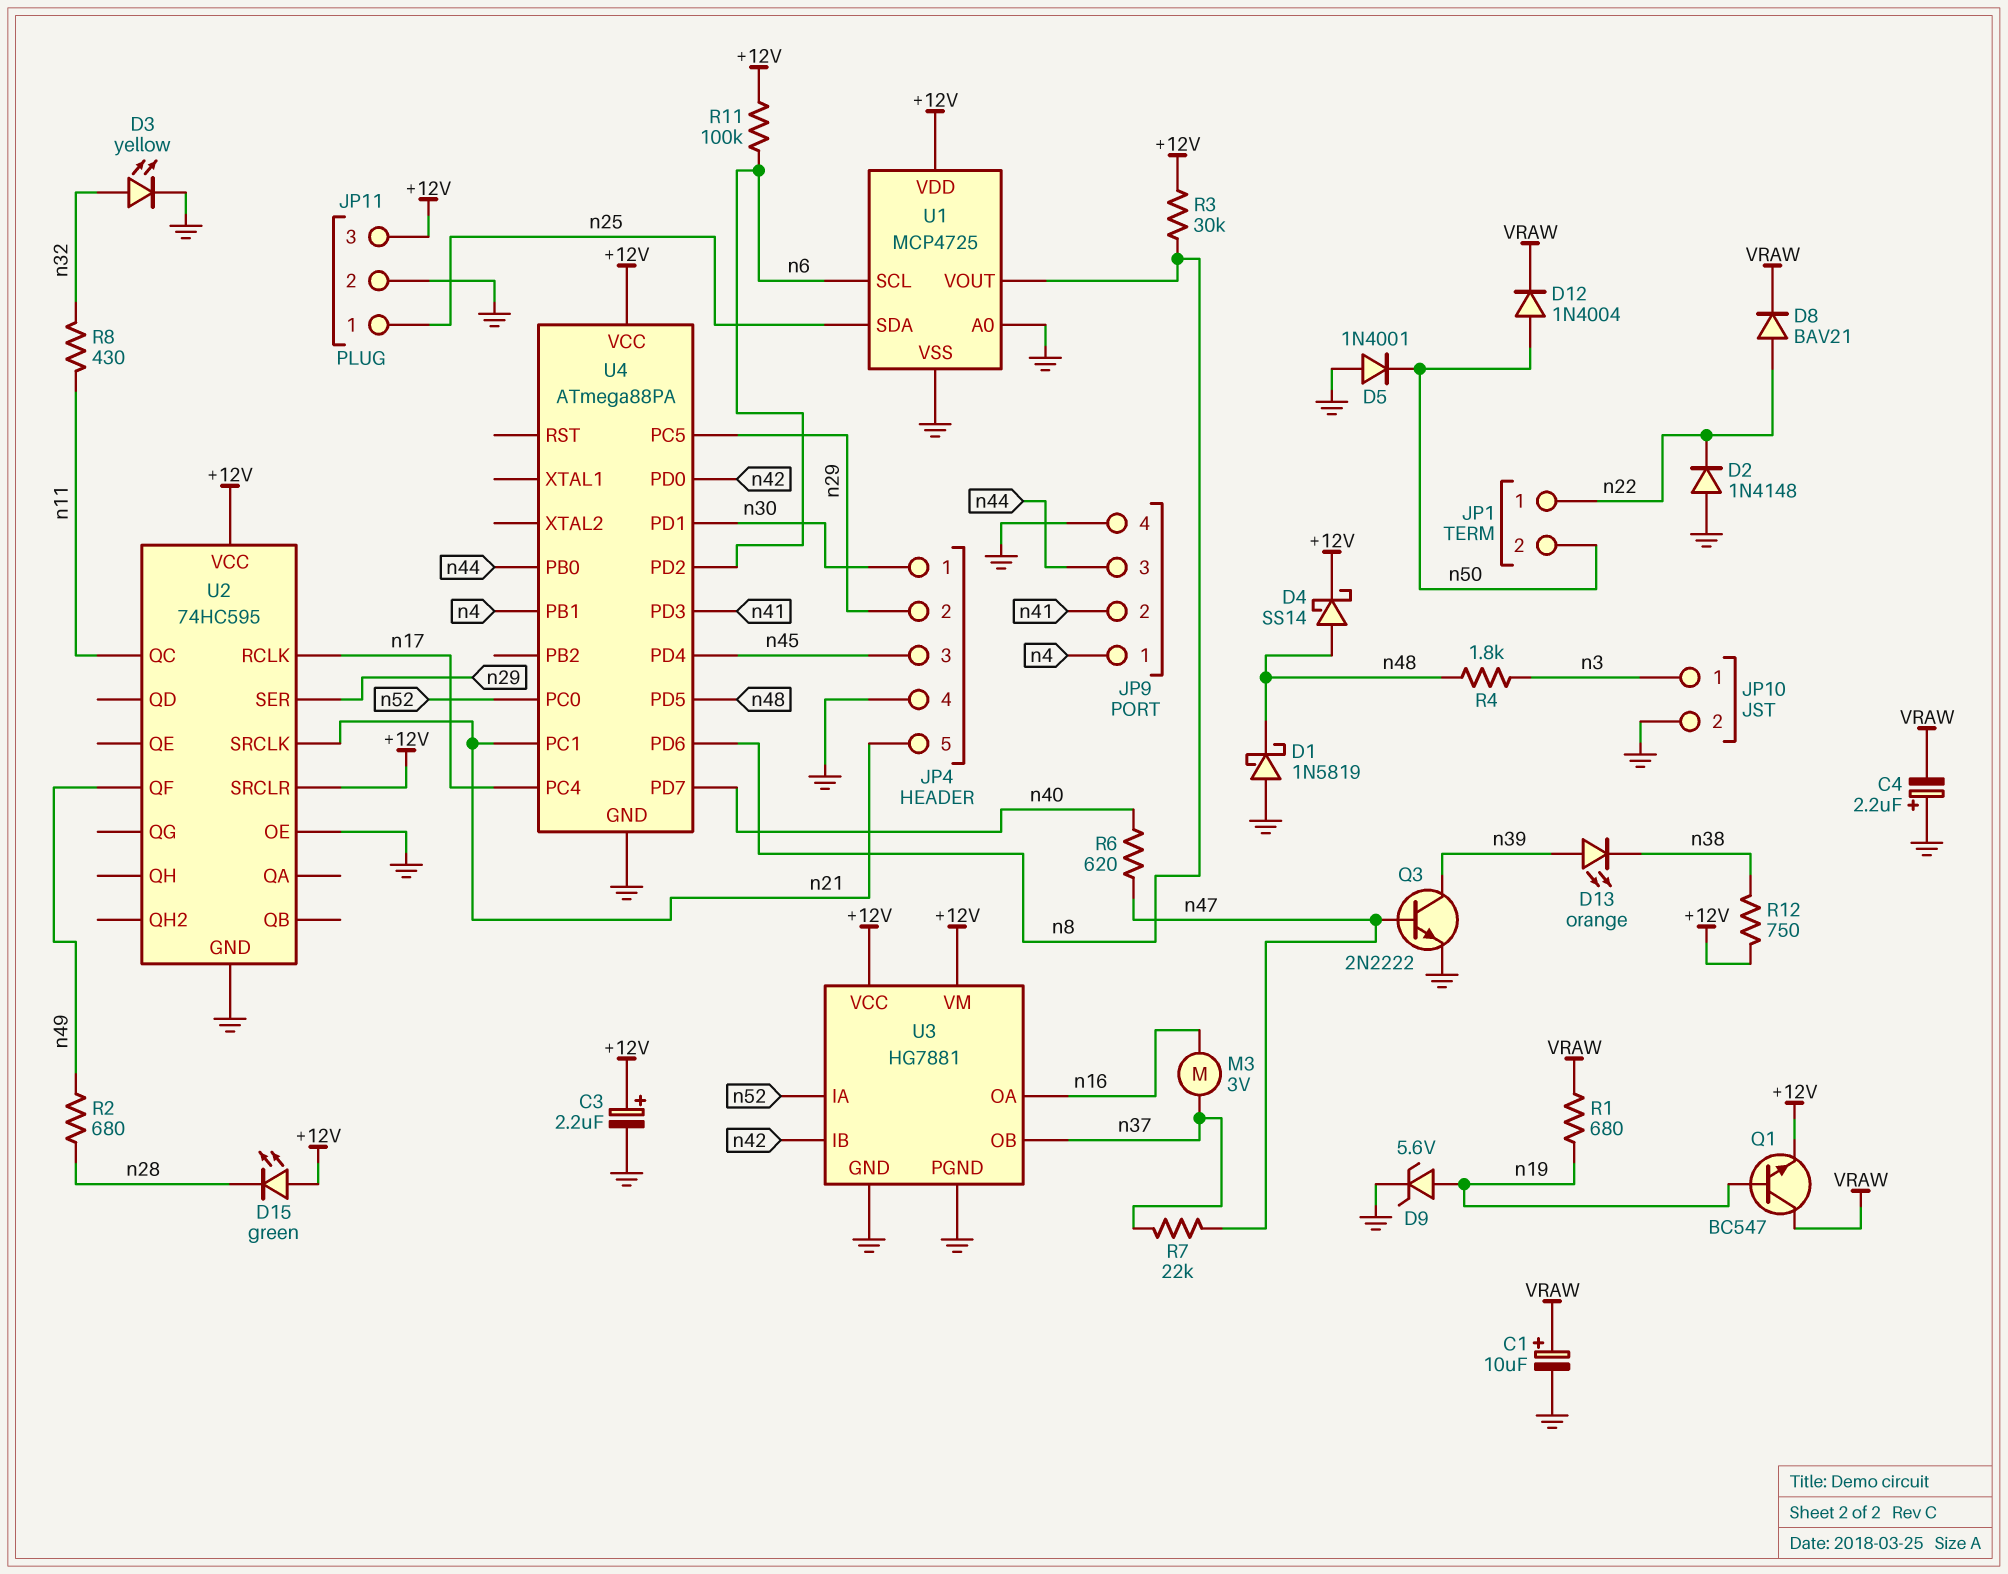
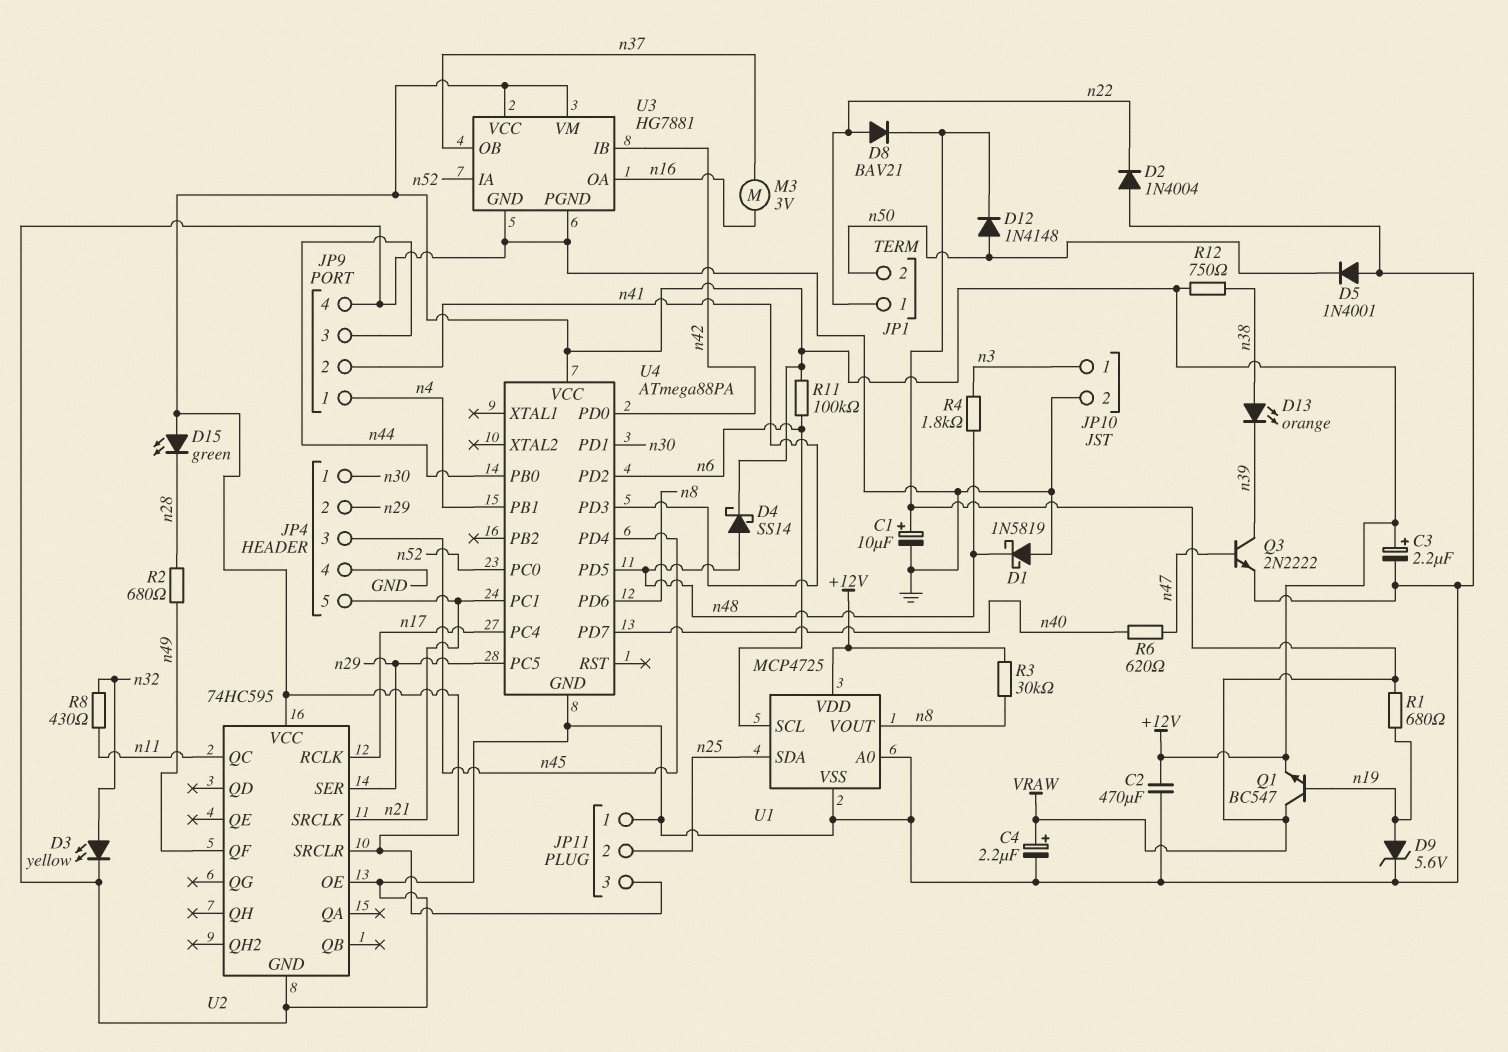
C2: none -> 470uF (+12V, GND)
C4: 2.2uF (plus GND, minus VRAW) -> 2.2uF (plus VRAW, minus GND)
D2: diode 1N4148 (A GND, K n22) -> diode 1N4004 (A GND, K n22)
D12: diode 1N4004 (A n50, K VRAW) -> diode 1N4148 (A n50, K VRAW)
D13: LED orange (A n39, K n38) -> LED orange (A n38, K n39)
JP11 pin 1: n25 -> GND
JP11 pin 2: GND -> n25
R7: 22k (n37, n47) -> none

